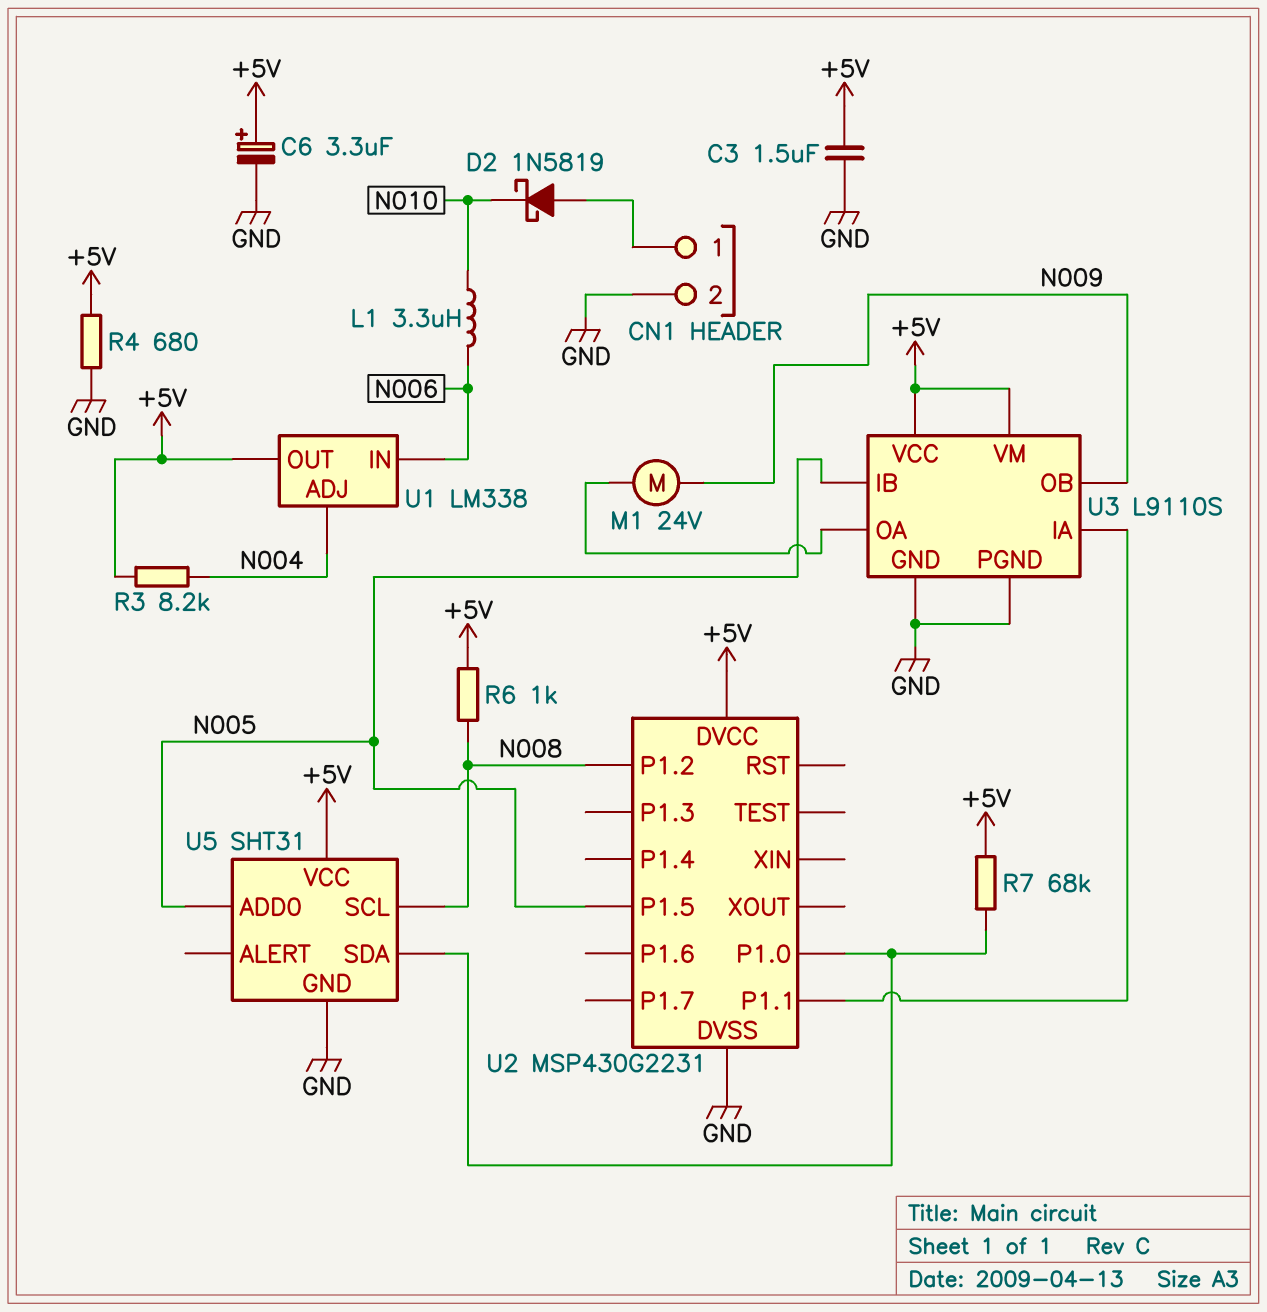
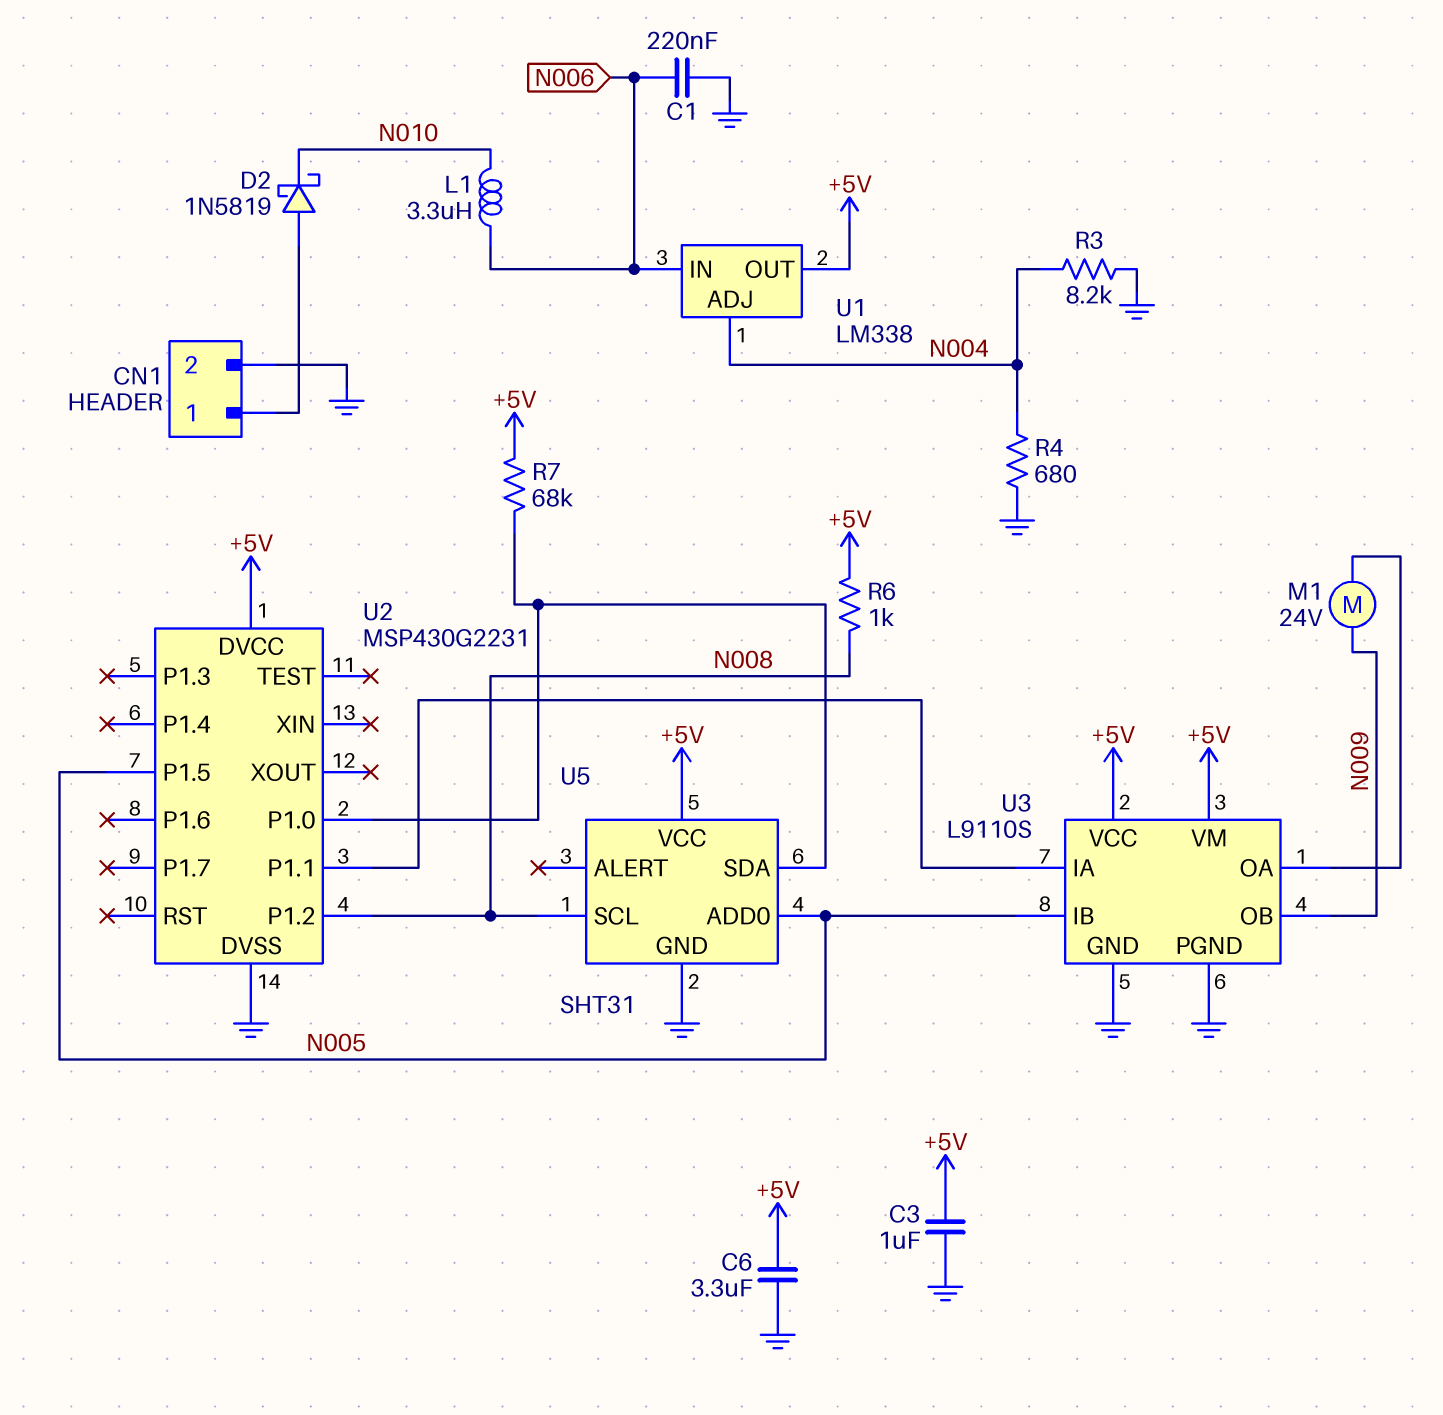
C1: none -> 220nF (GND, N006)
C3: 1.5uF (+5V, GND) -> 1uF (+5V, GND)
C6: 3.3uF (plus +5V, minus GND) -> 3.3uF (+5V, GND)
R3: 8.2k (+5V, N004) -> 8.2k (GND, N004)
R4: 680 (+5V, GND) -> 680 (GND, N004)

